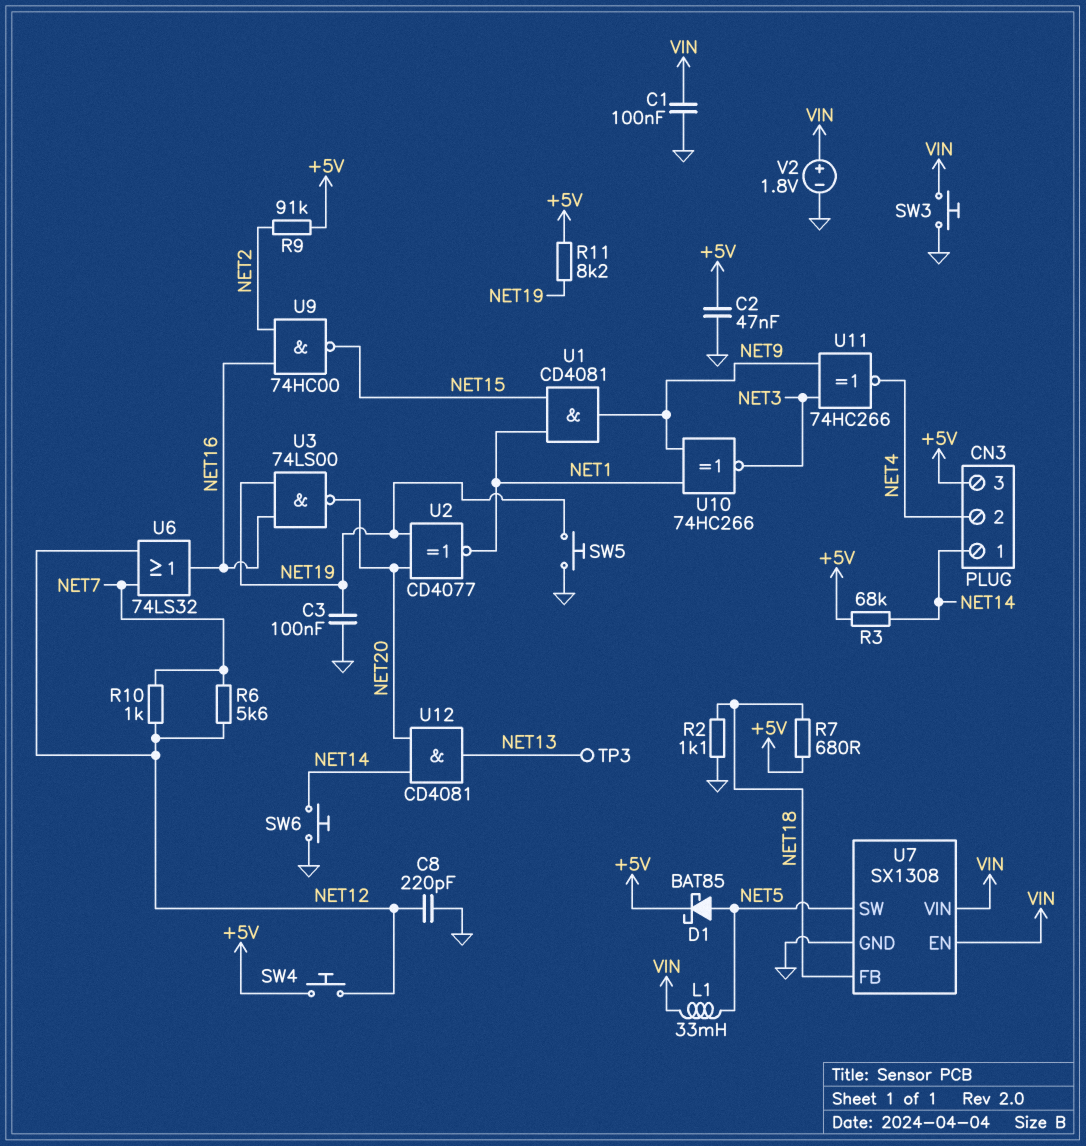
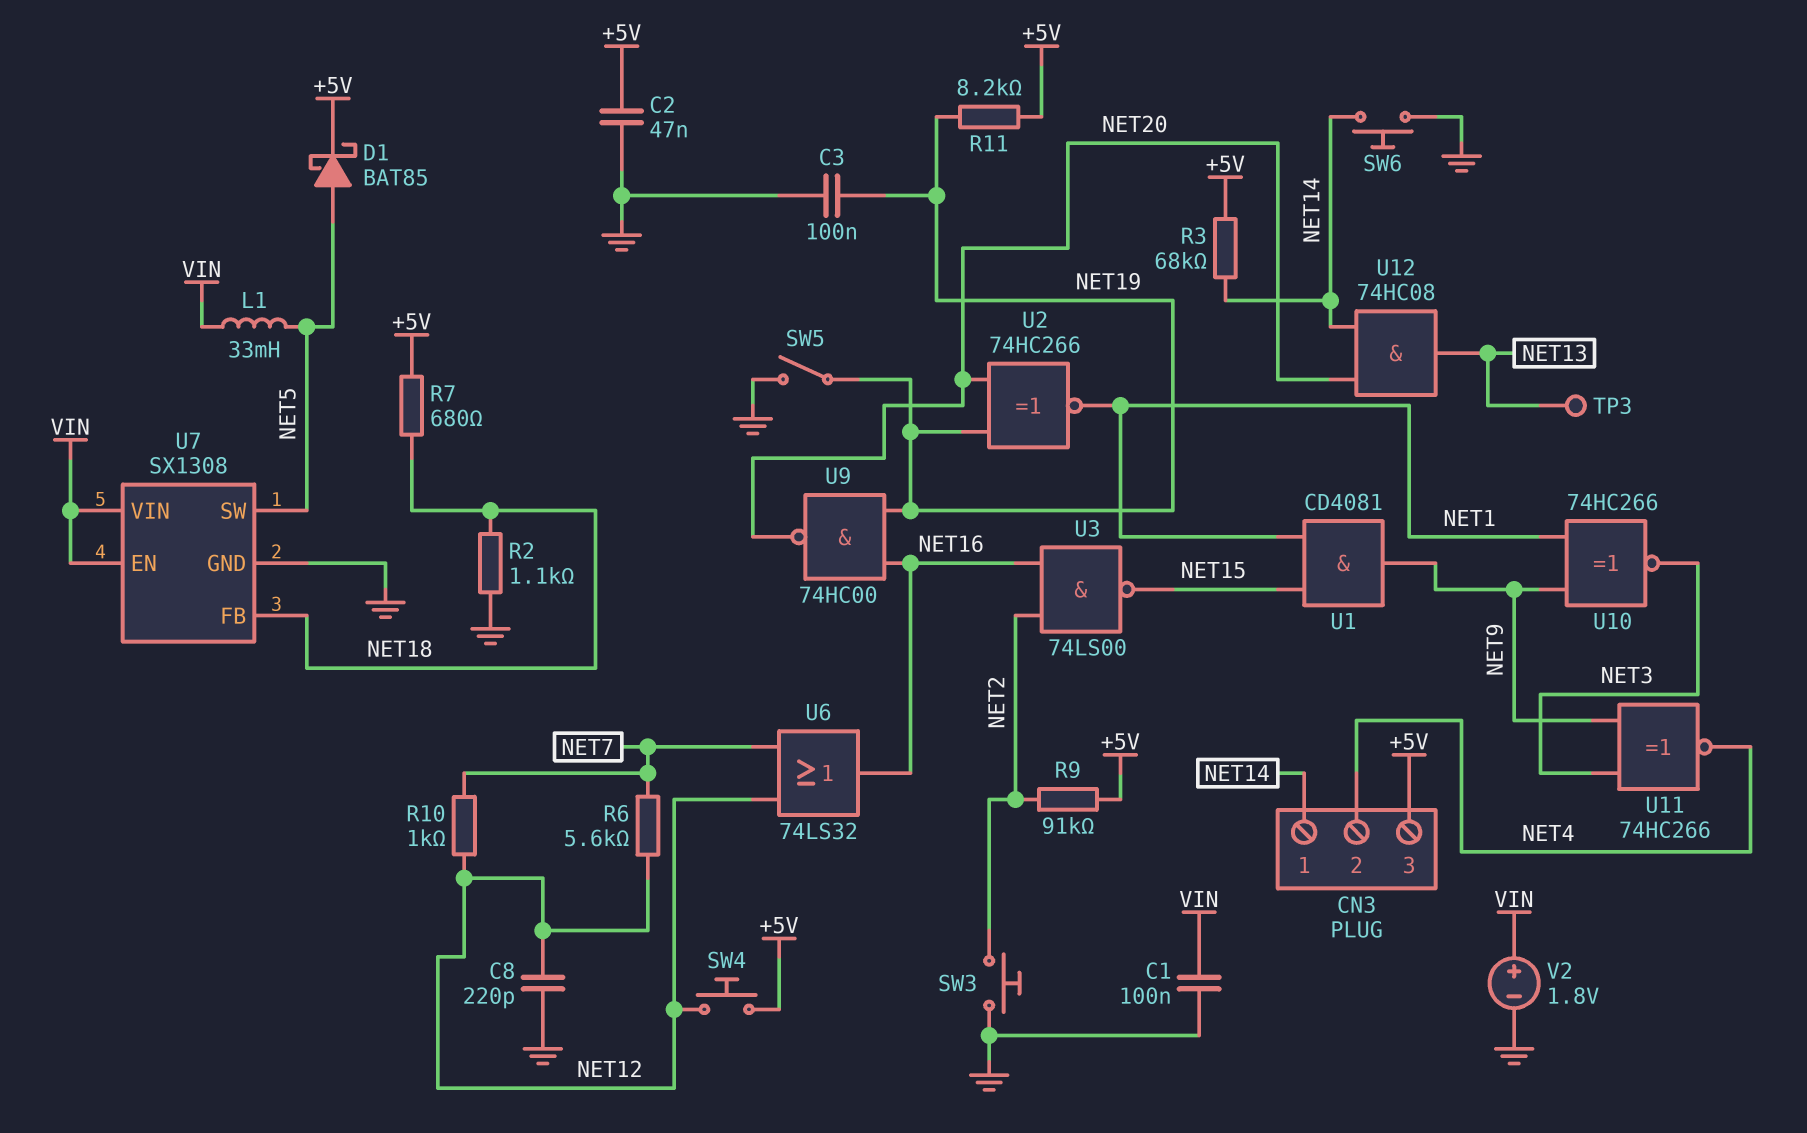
SW3: button (GND, VIN) -> button (GND, NET2)
SW5: button (GND, NET19) -> switch (GND, NET19)
U2: XNOR CD4077 (in NET19, in NET20, out NET1) -> XNOR 74HC266 (in NET19, in NET20, out NET1)
U3: NAND 74LS00 (in NET16, in NET19, out NET20) -> NAND 74LS00 (in NET2, in NET16, out NET15)
U9: NAND 74HC00 (in NET2, in NET16, out NET15) -> NAND 74HC00 (in NET16, in NET19, out NET20)
U12: AND CD4081 (in NET14, in NET20, out NET13) -> AND 74HC08 (in NET14, in NET20, out NET13)

